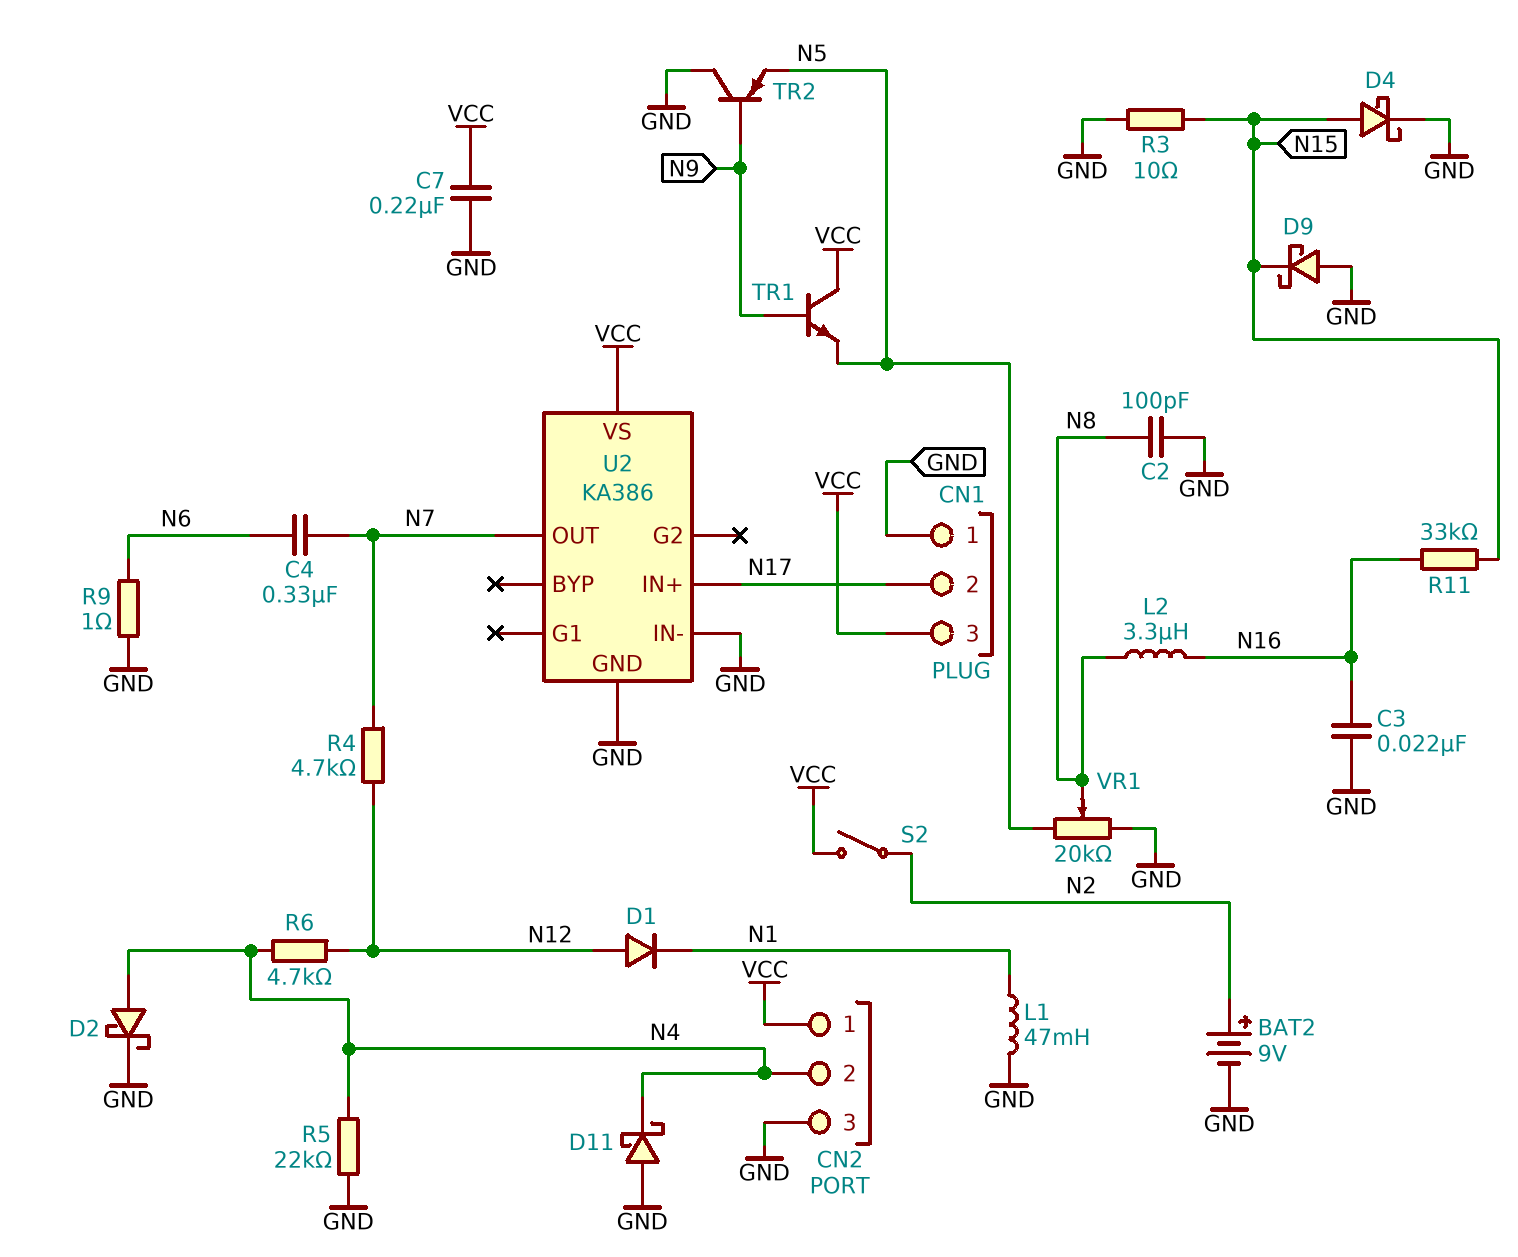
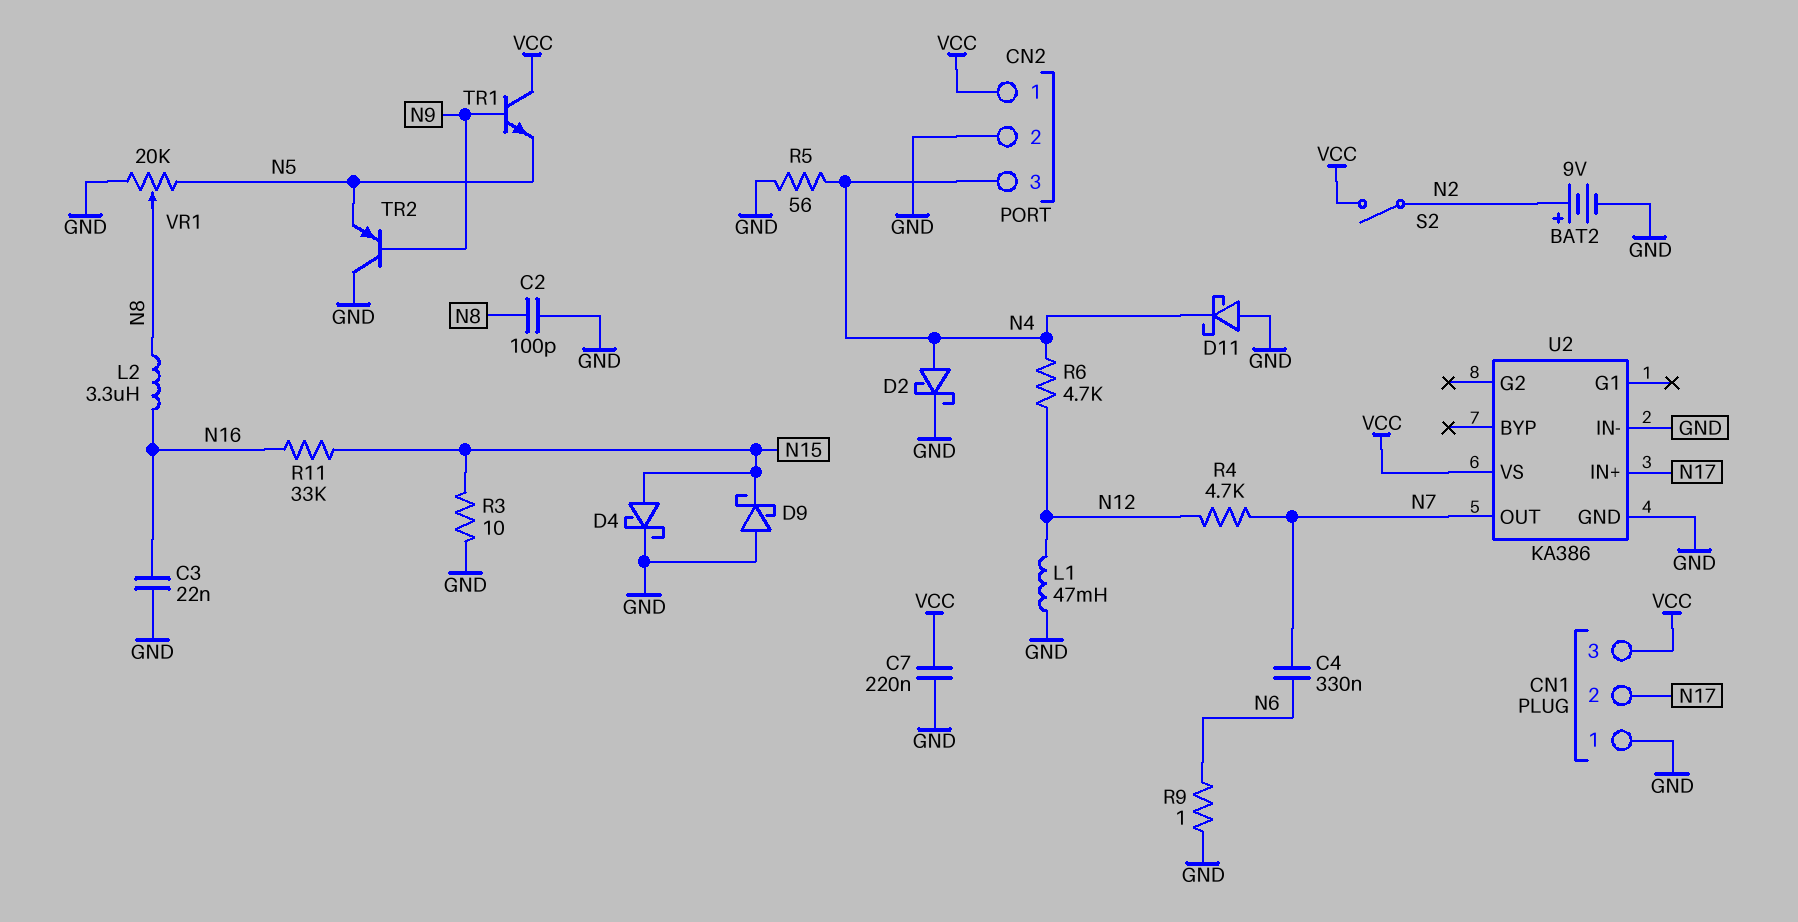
CN2 pin 2: N4 -> GND
CN2 pin 3: GND -> N4
D1: diode (A N12, K N1) -> none
L1: 47mH (GND, N1) -> 47mH (GND, N12)
R5: 22k (GND, N4) -> 56 (GND, N4)

